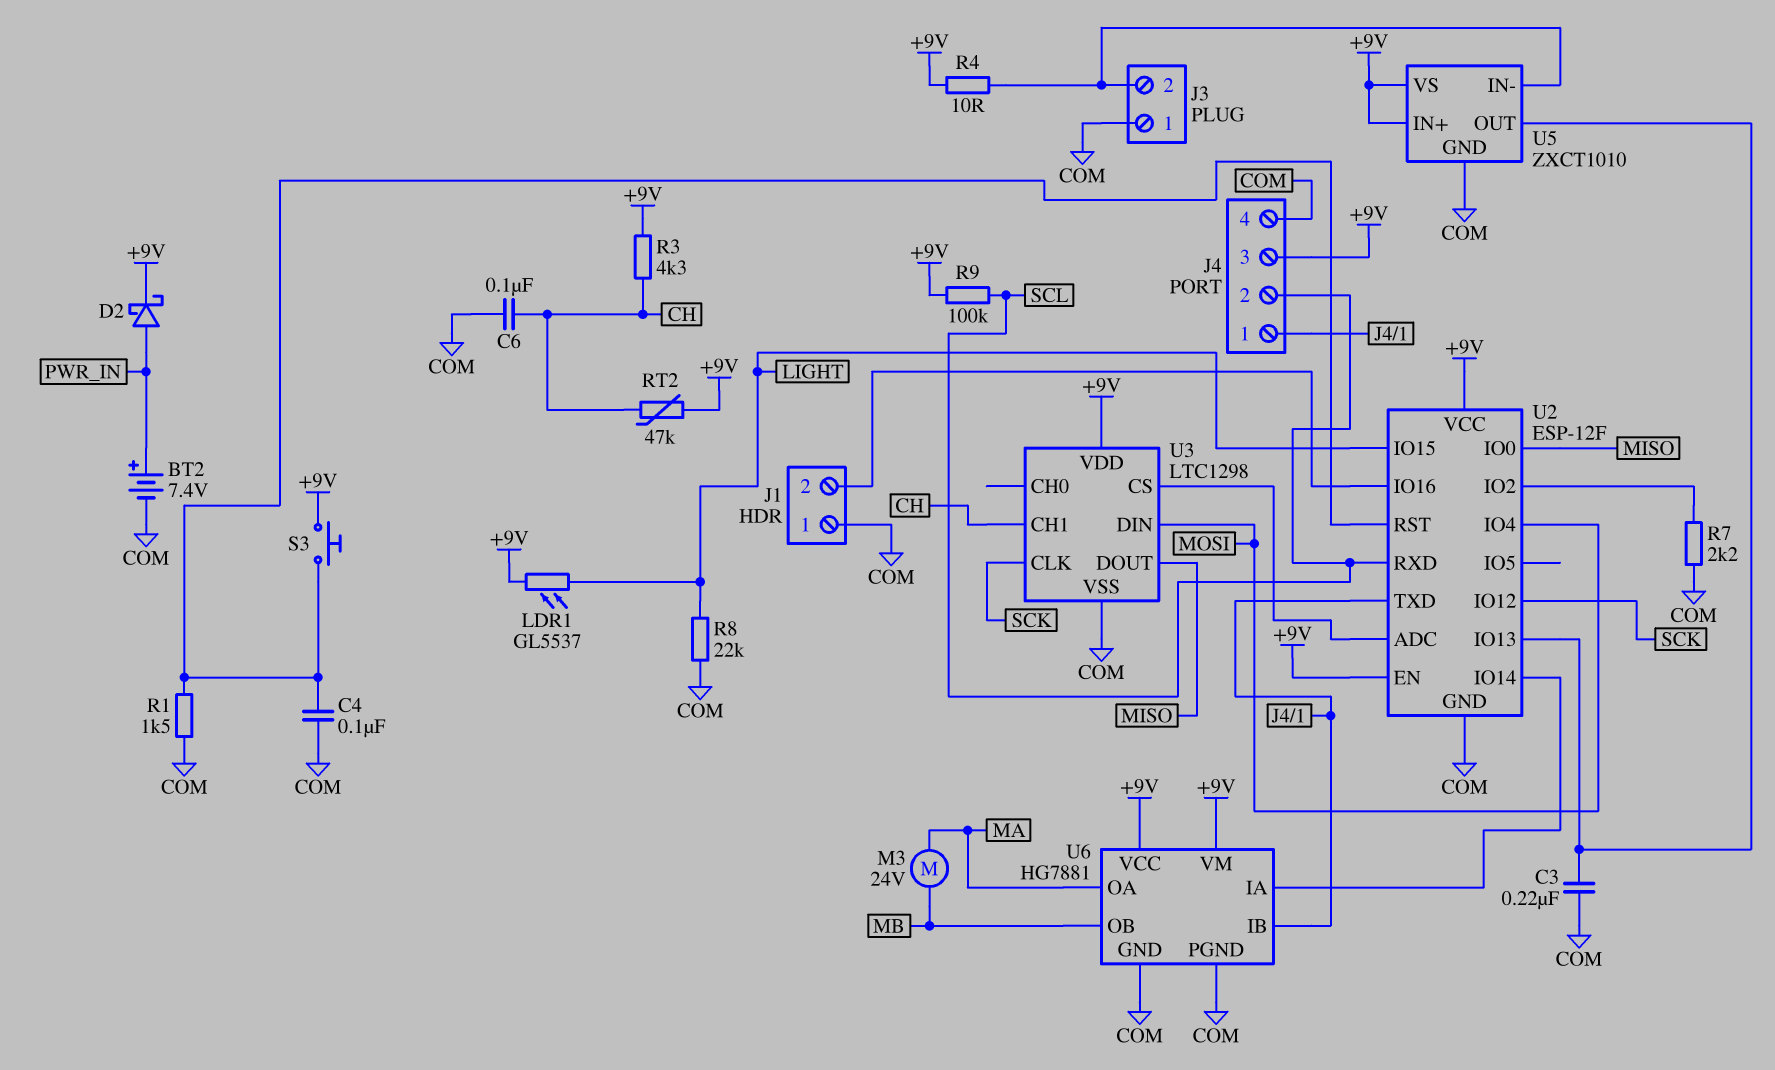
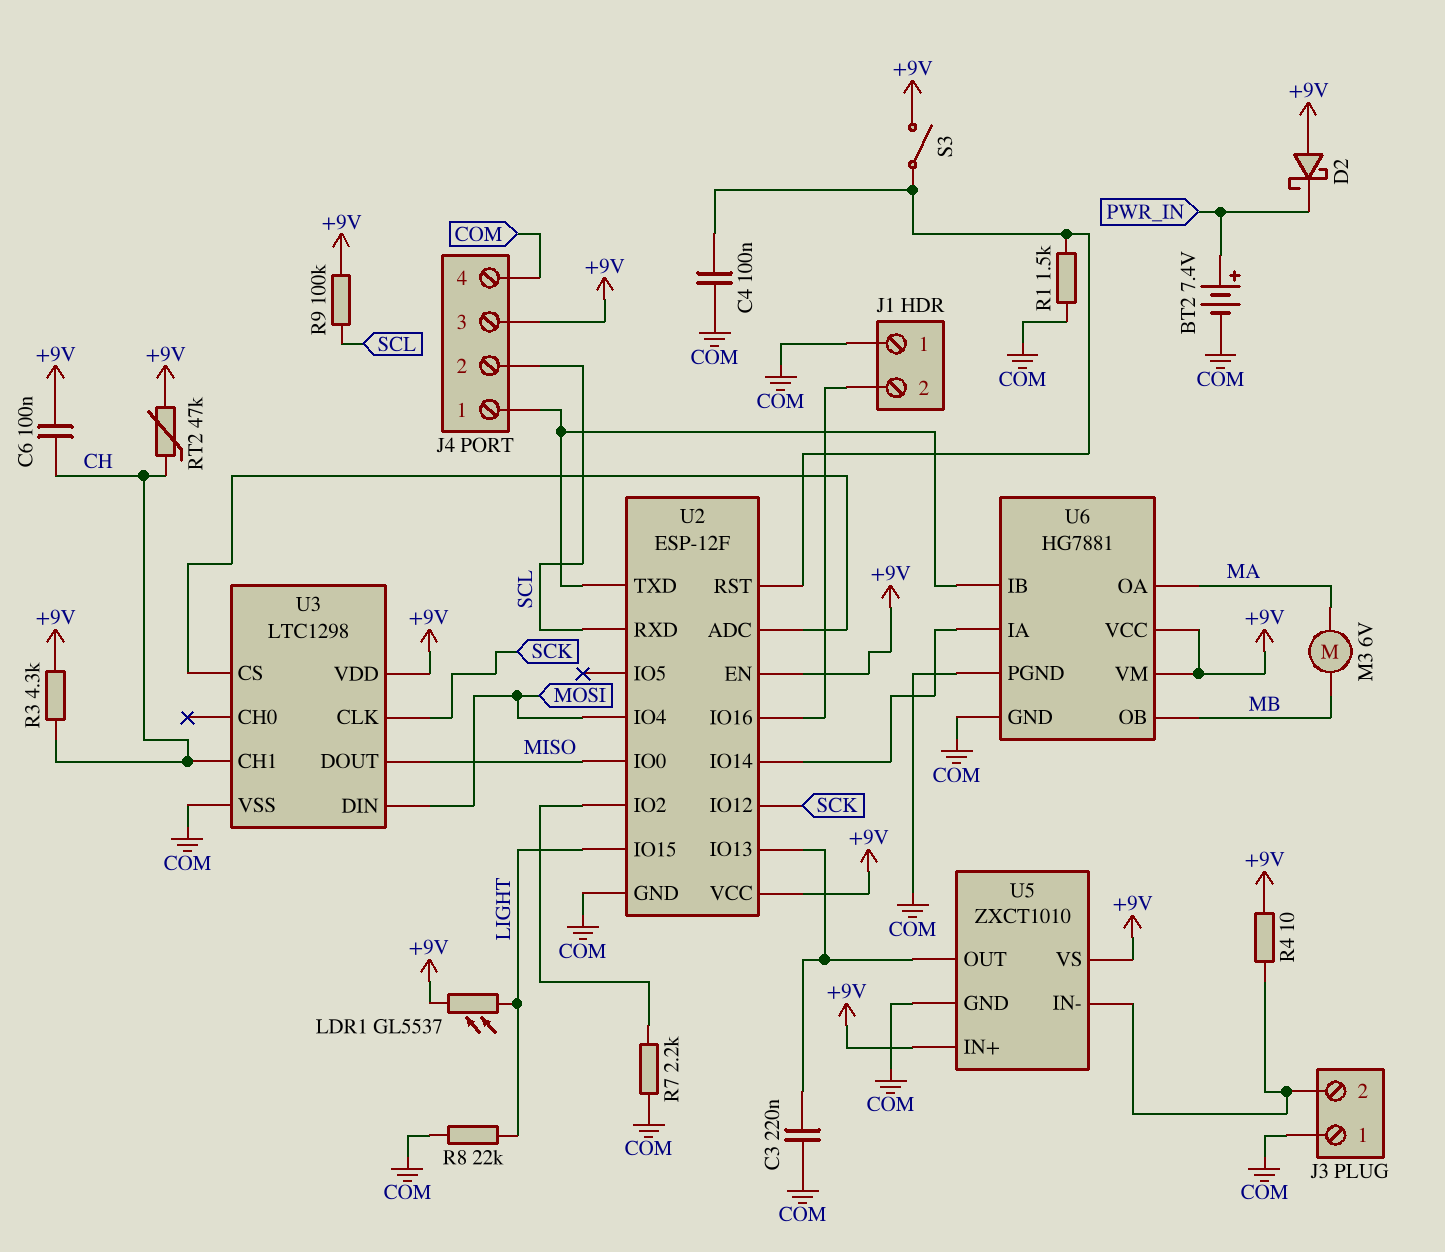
C6: 100nF (CH, COM) -> 100nF (+9V, CH)
D2: schottky (A PWR_IN, K +9V) -> schottky (A +9V, K PWR_IN)
M3: motor 24V (MA, MB) -> motor 6V (MA, MB)
S3: button (+9V, U2/RST) -> switch (+9V, U2/RST)

